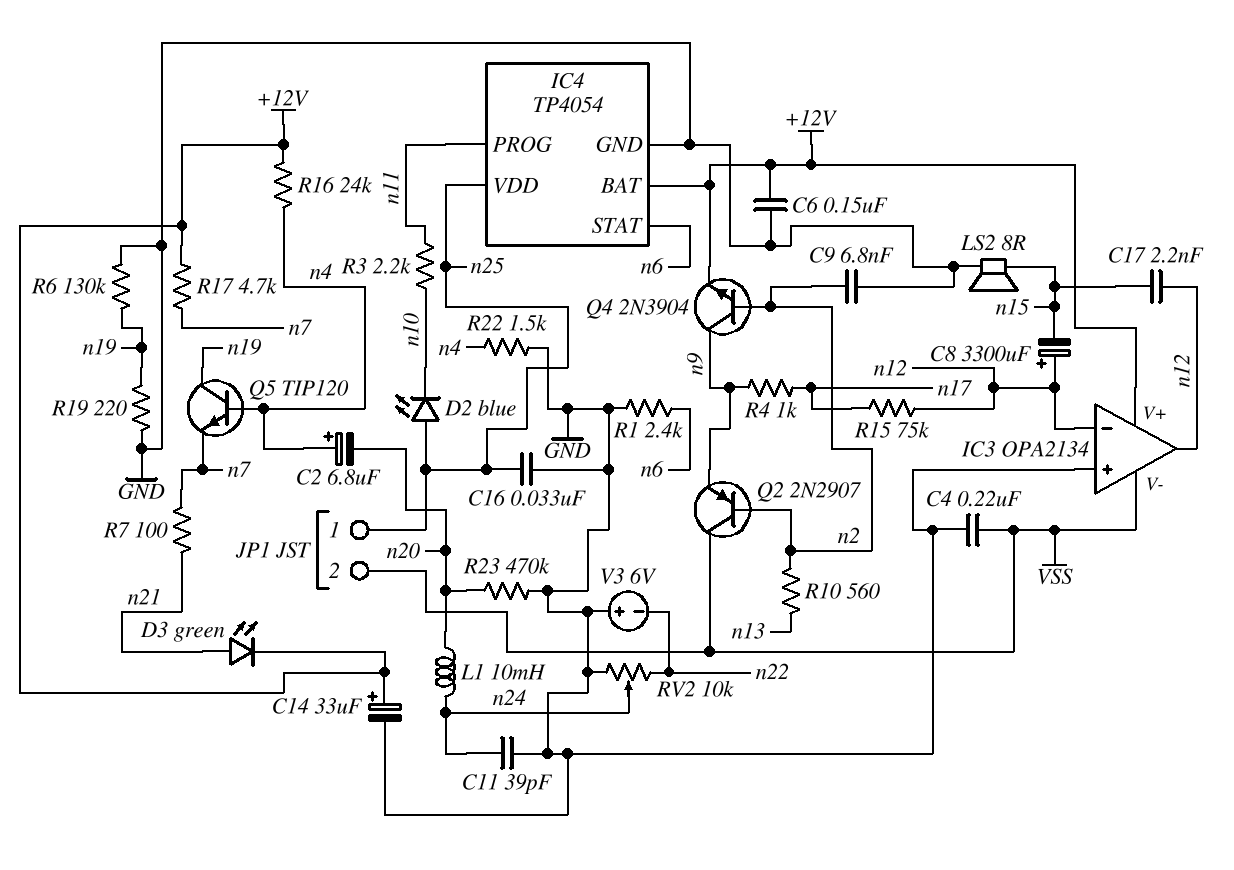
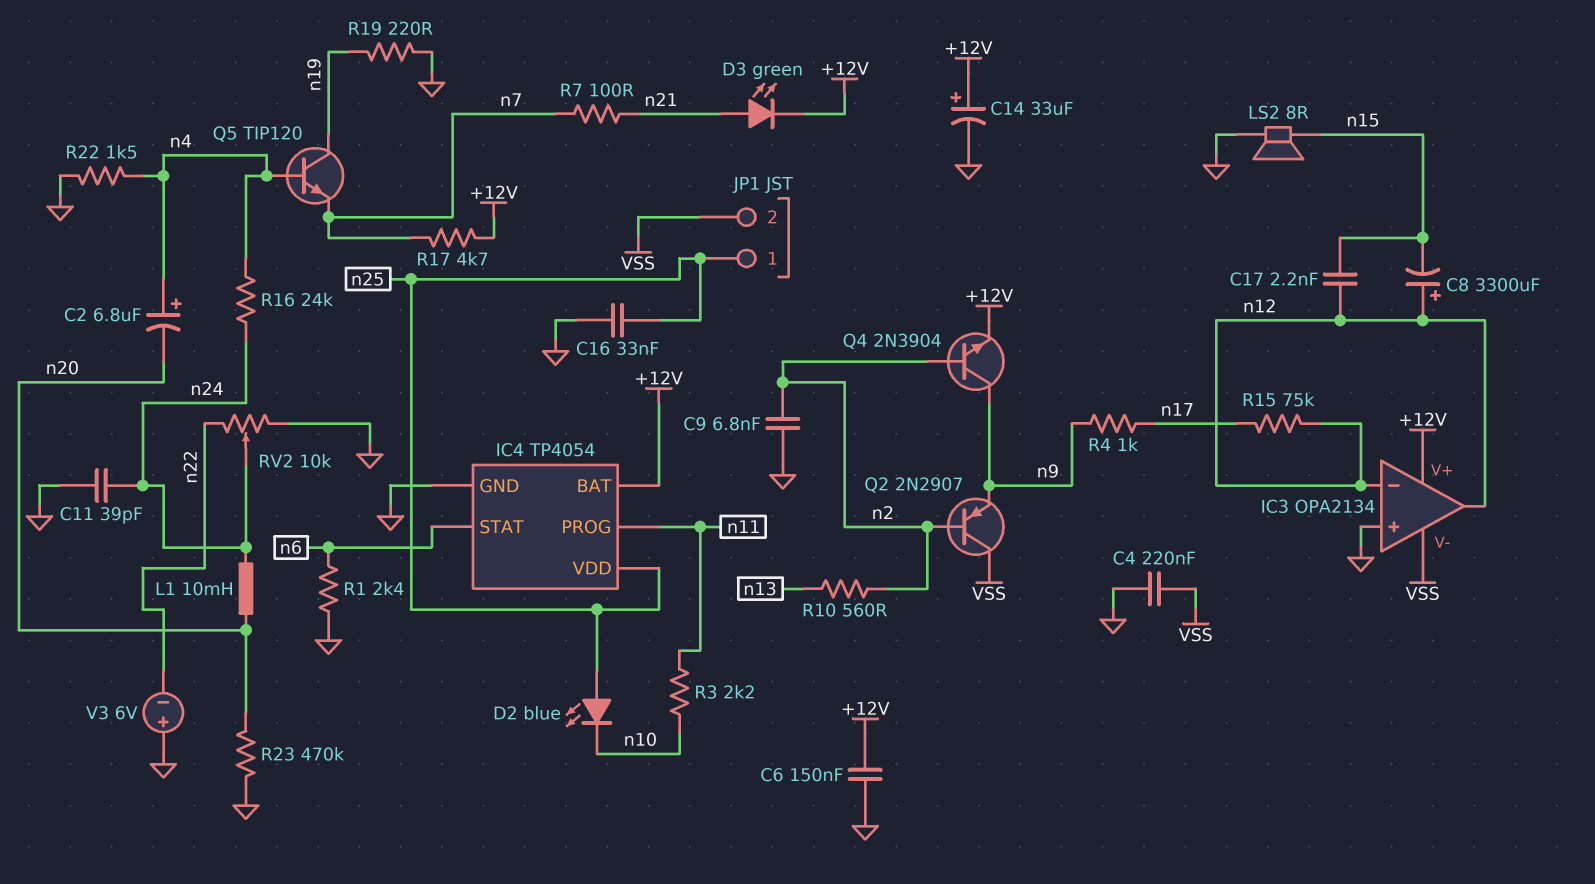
R6: 130k (GND, n19) -> none
R16: 24k (+12V, n4) -> 24k (n4, n24)

